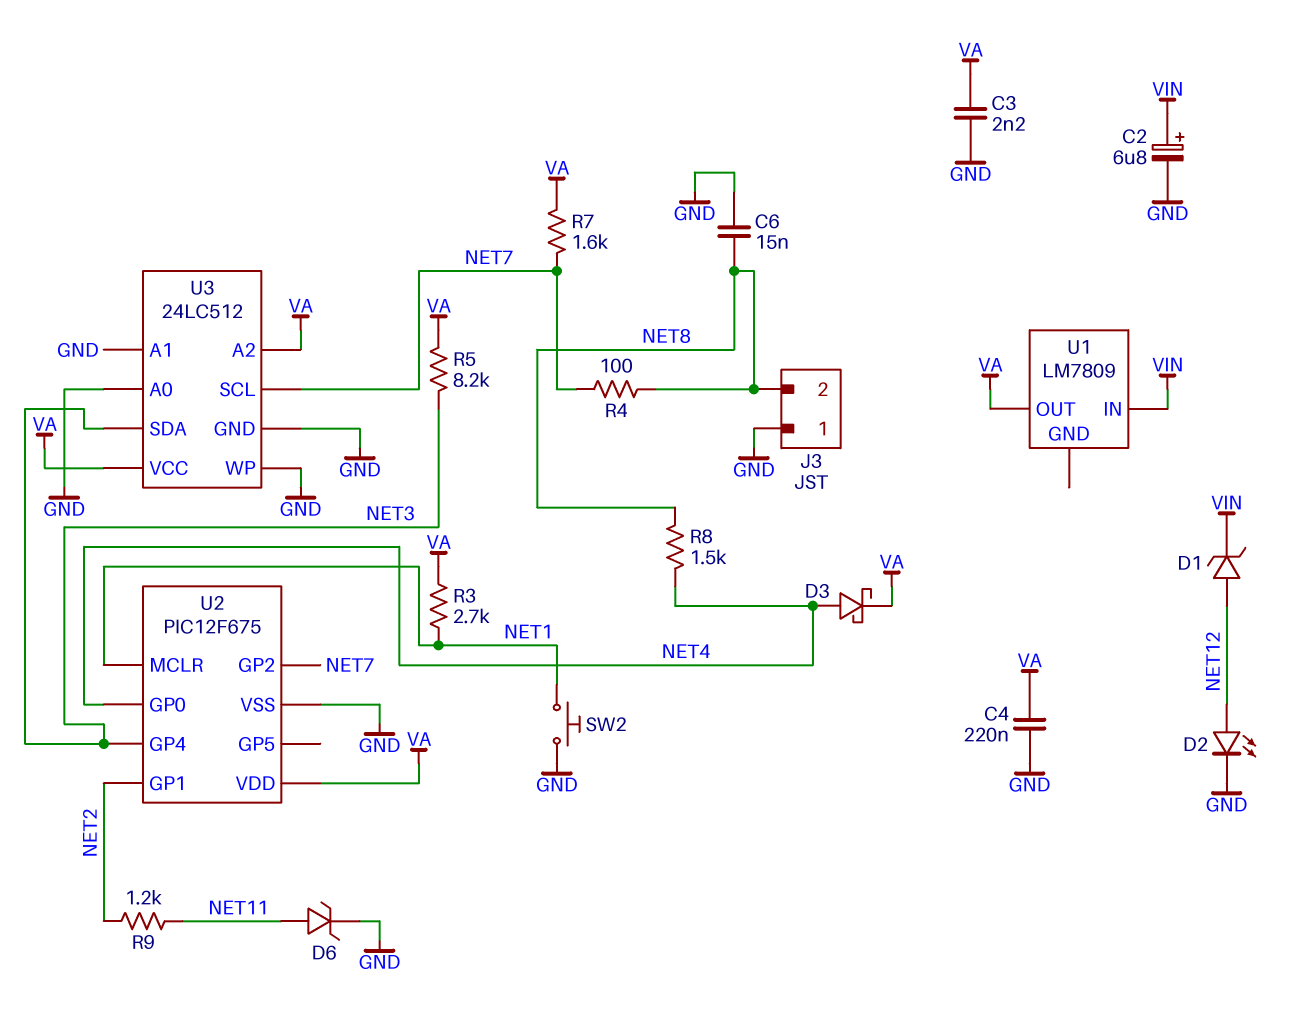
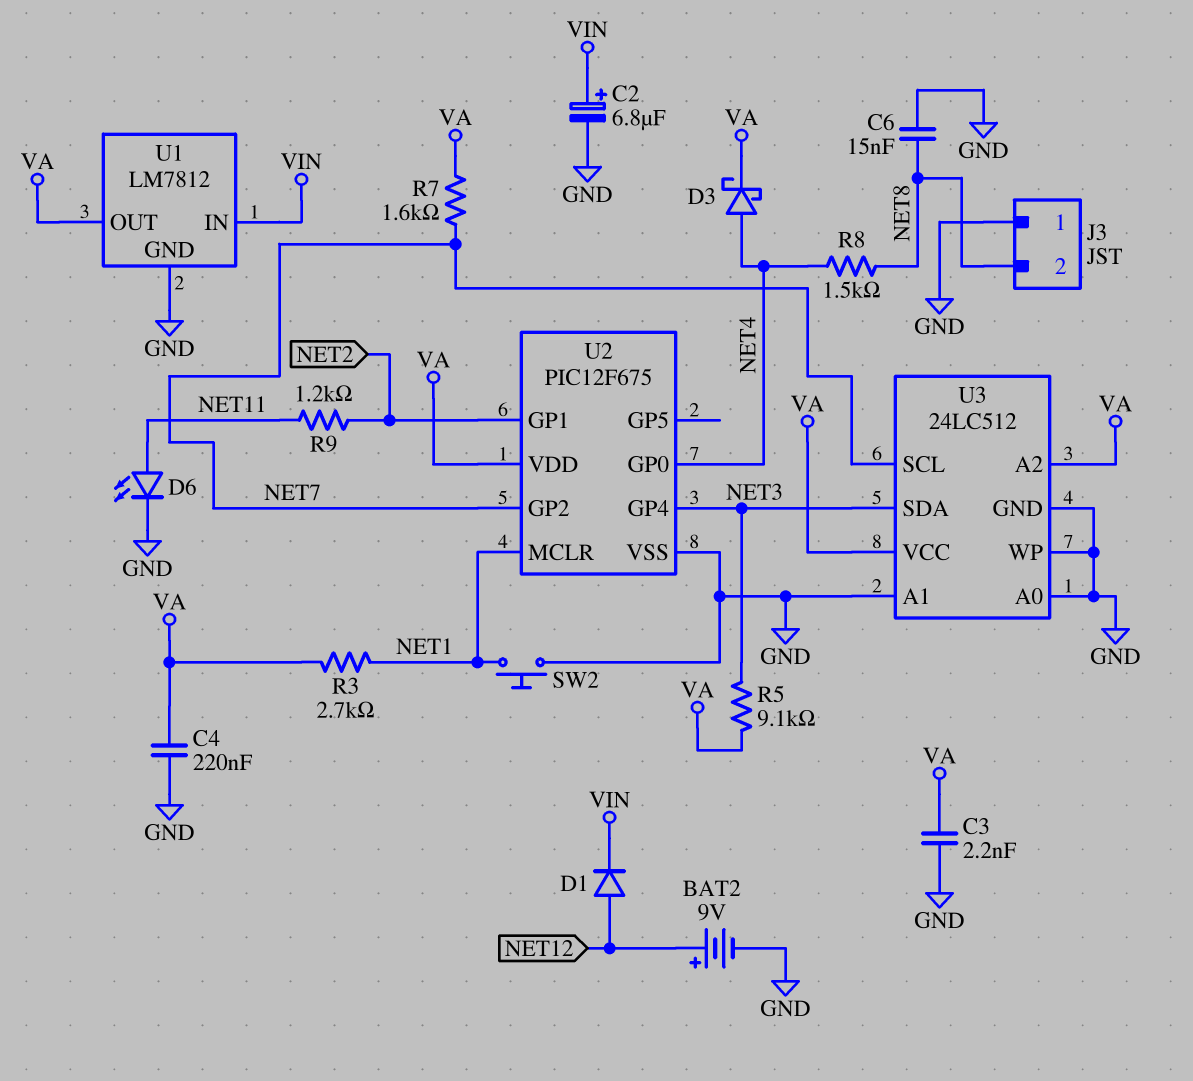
BAT2: none -> 9V (plus NET12, minus GND)
D1: zener (A NET12, K VIN) -> diode (A NET12, K VIN)
D2: LED (A NET12, K GND) -> none
D6: zener (A NET11, K GND) -> LED (A NET11, K GND)
R4: 100 (NET7, NET8) -> none
R5: 8.2k (NET3, VA) -> 9.1k (NET3, VA)
U1: LM7809 -> LM7812
U1 pin GND: none -> GND

